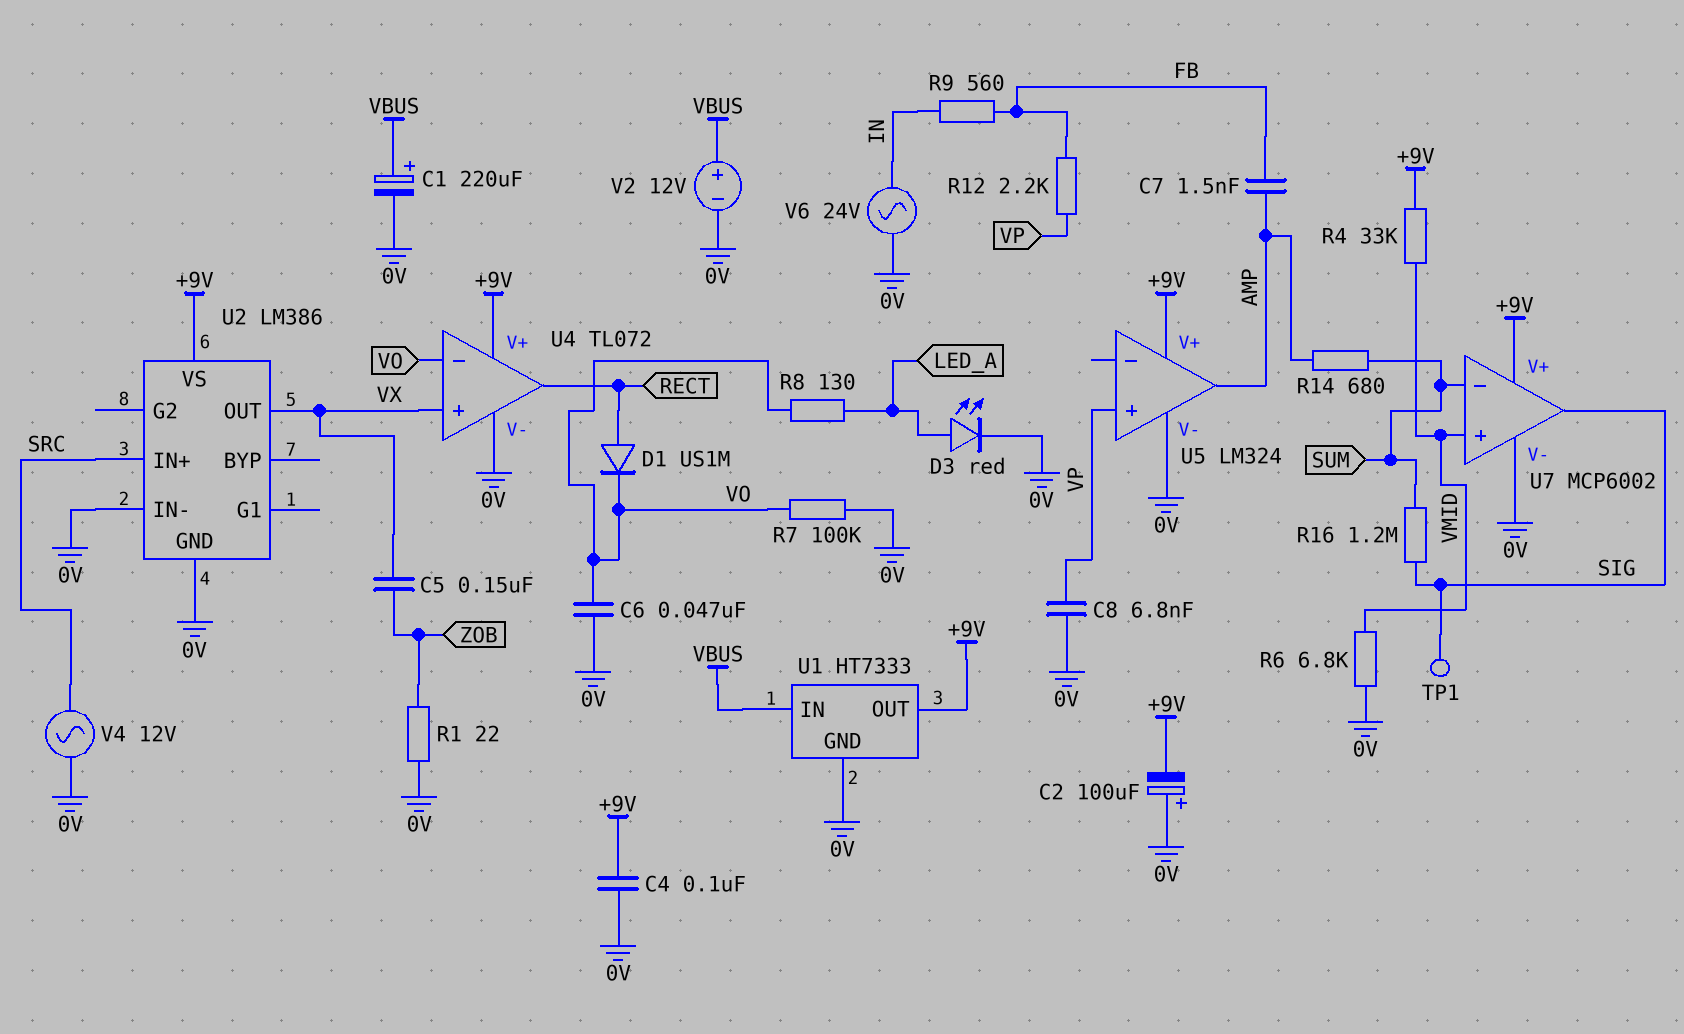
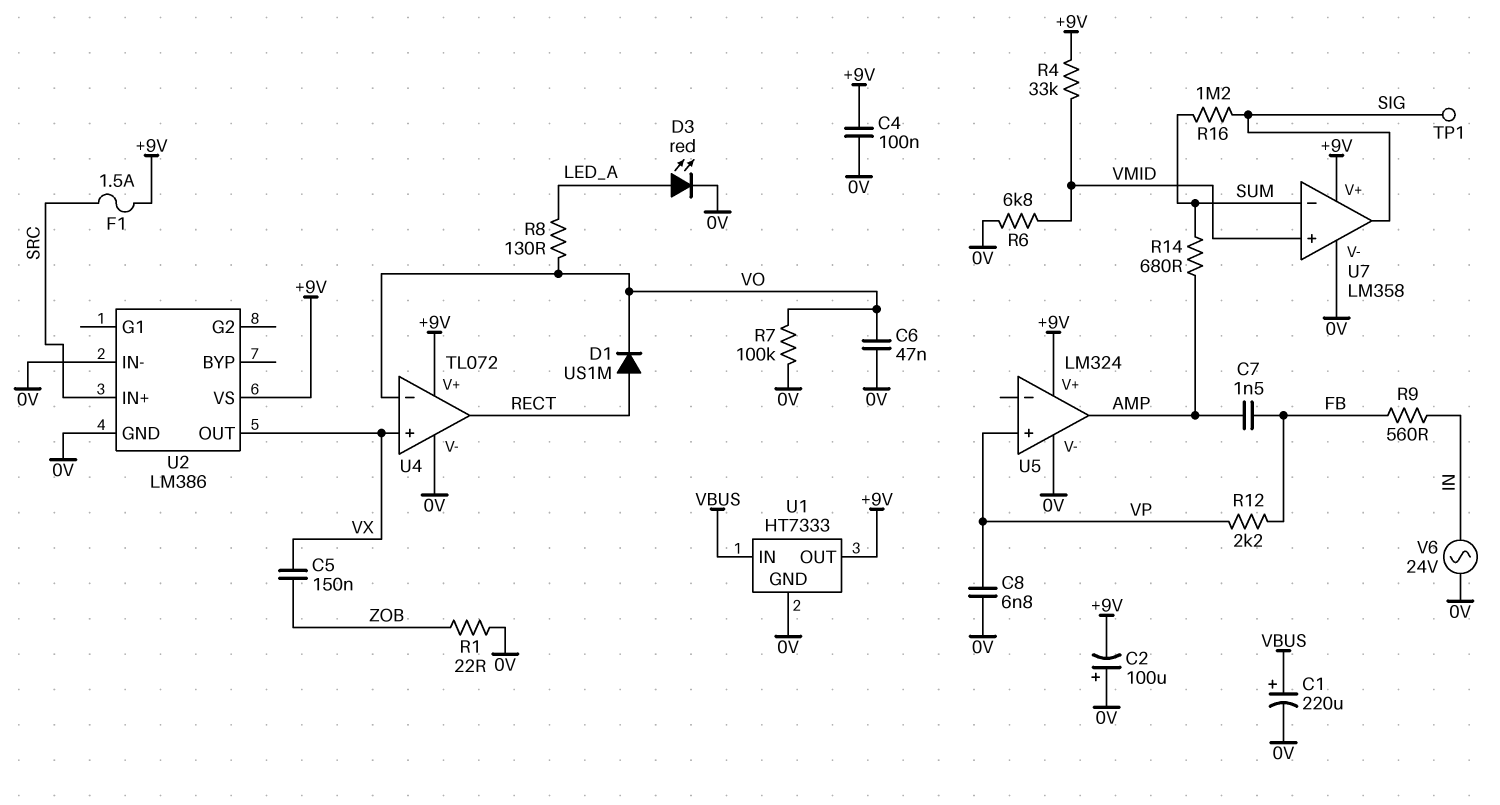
F1: none -> 1.5A (+9V, SRC)
U7: MCP6002 -> LM358
V2: 12V (plus VBUS, minus 0V) -> none
V4: AC 12V (0V, SRC) -> none

